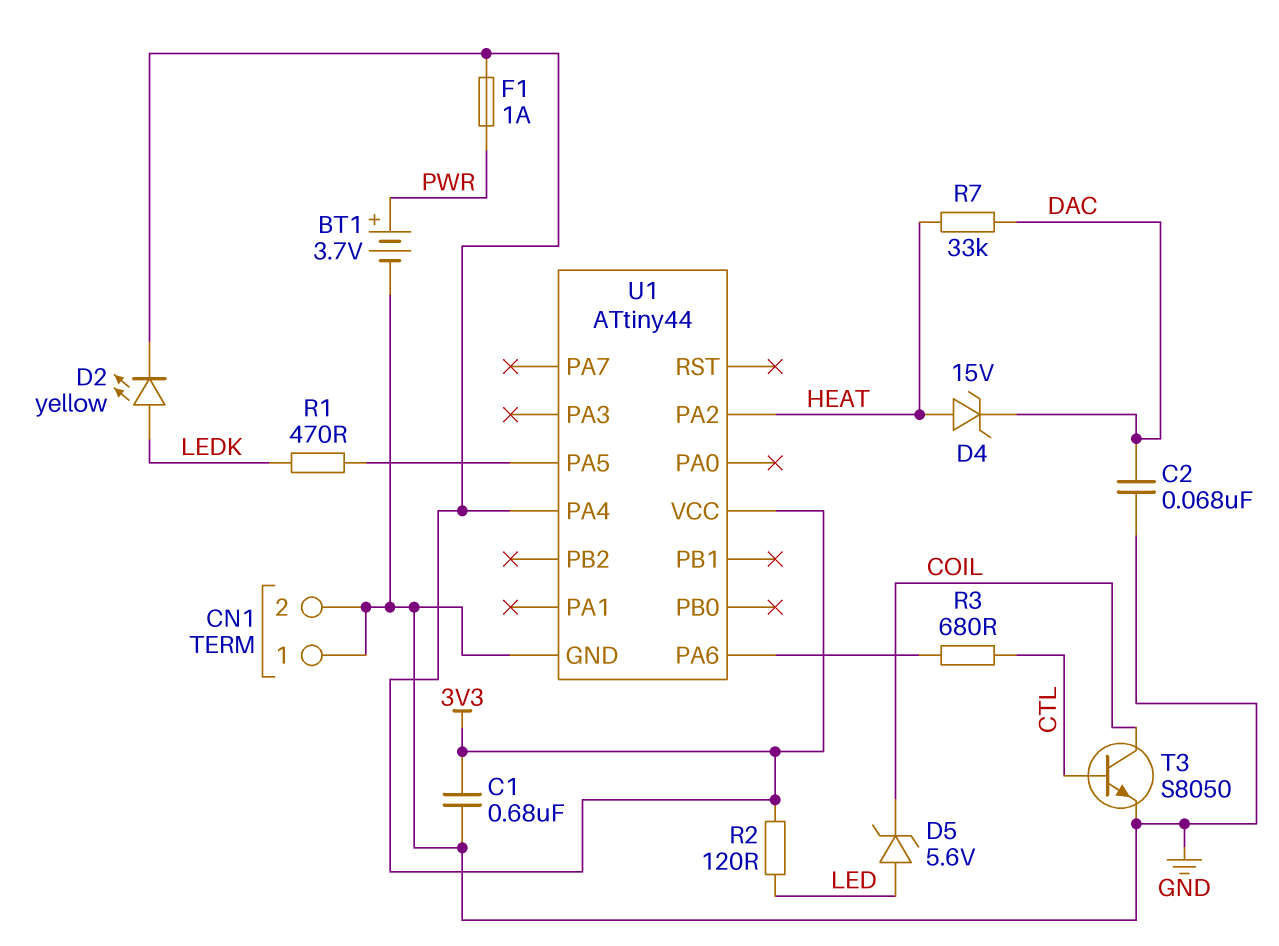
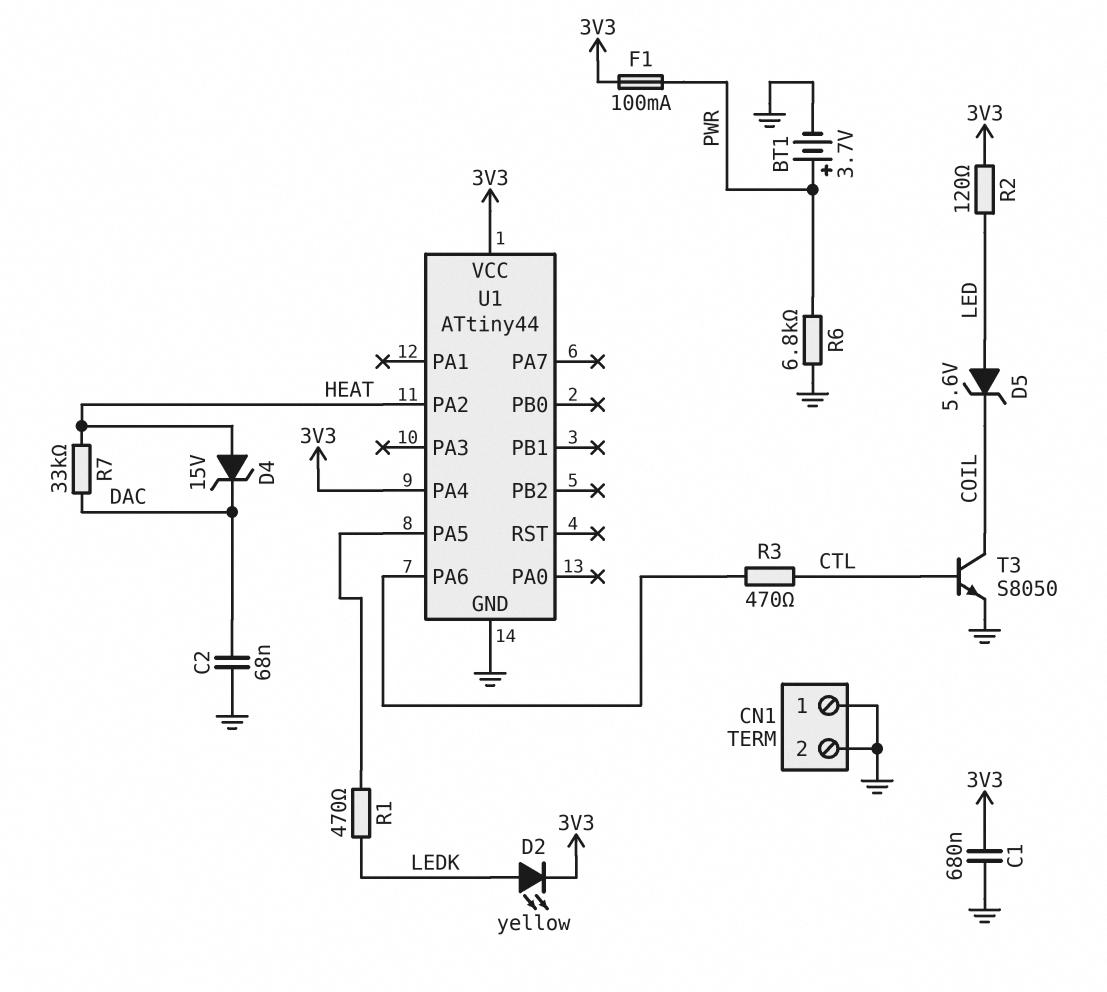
F1: 1A (3V3, PWR) -> 100mA (3V3, PWR)
R3: 680 (CTL, U1/PA6) -> 470 (CTL, U1/PA6)
R6: none -> 6.8k (GND, PWR)

